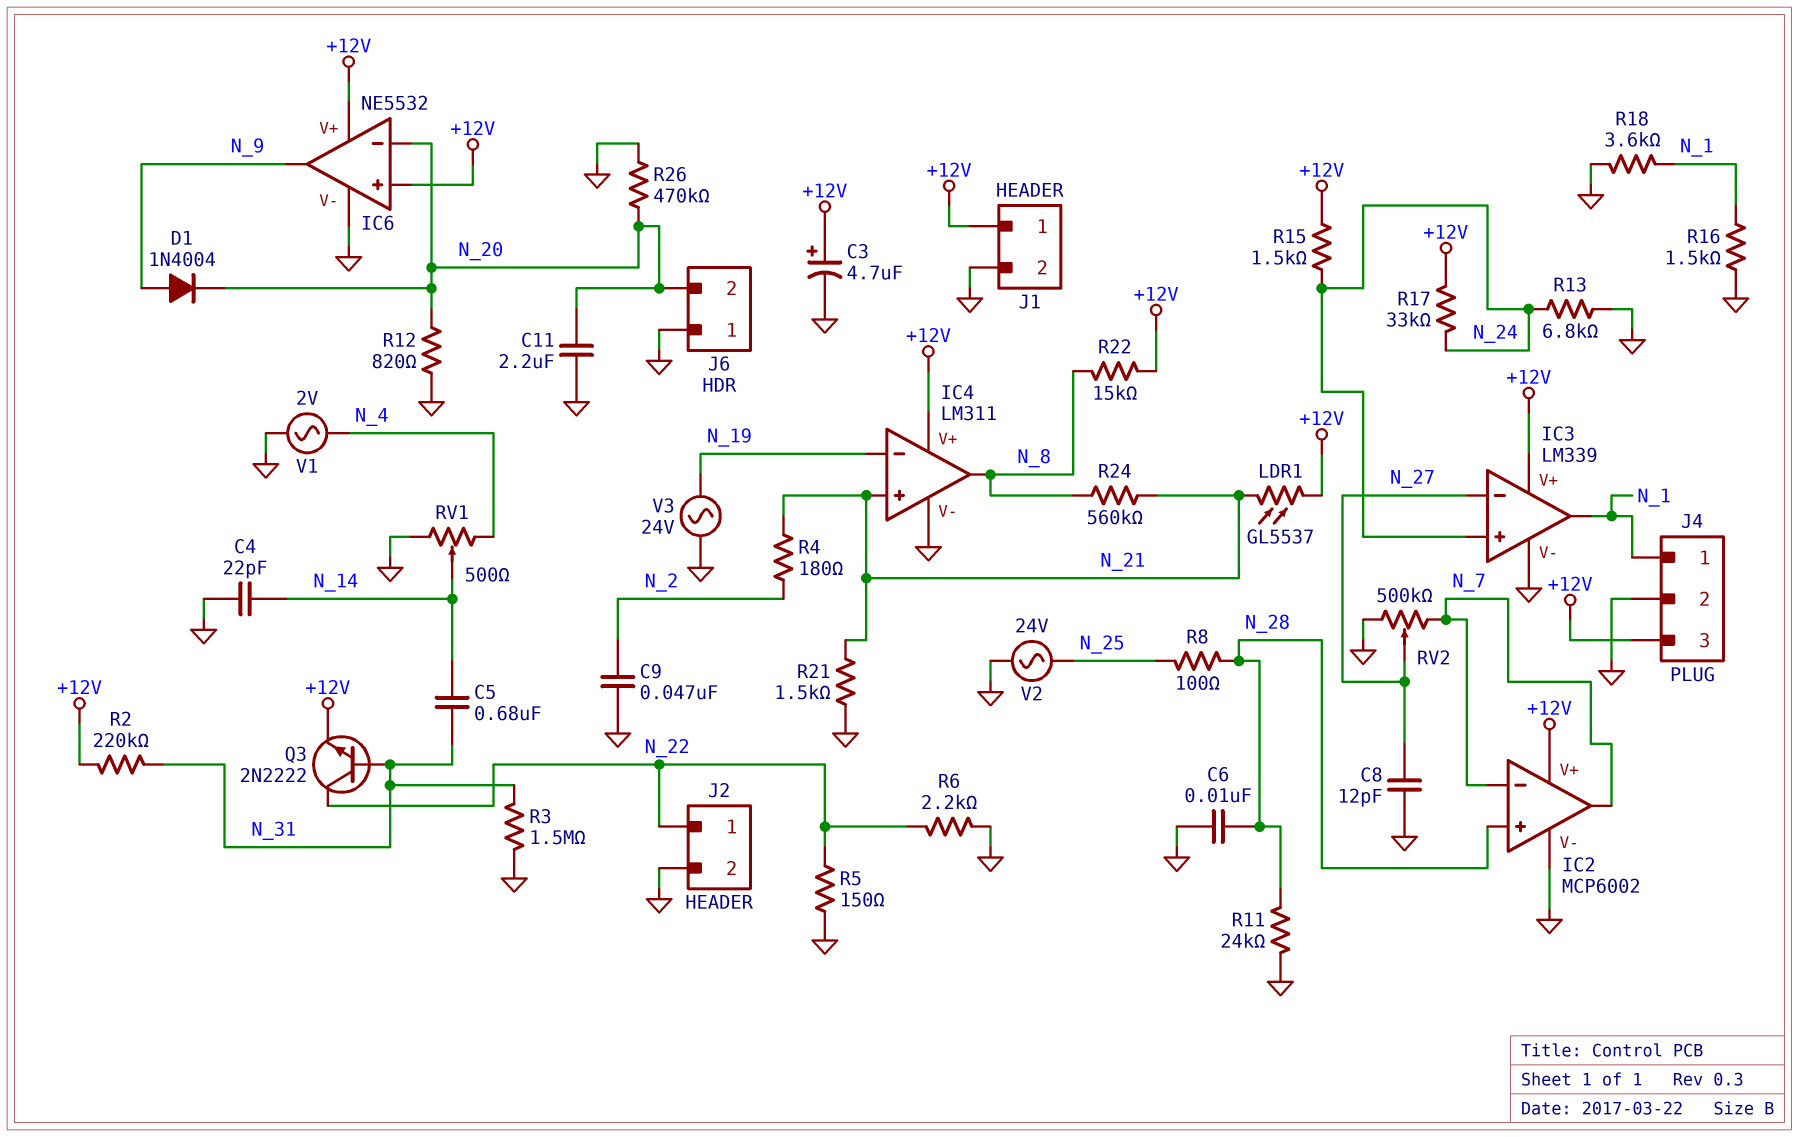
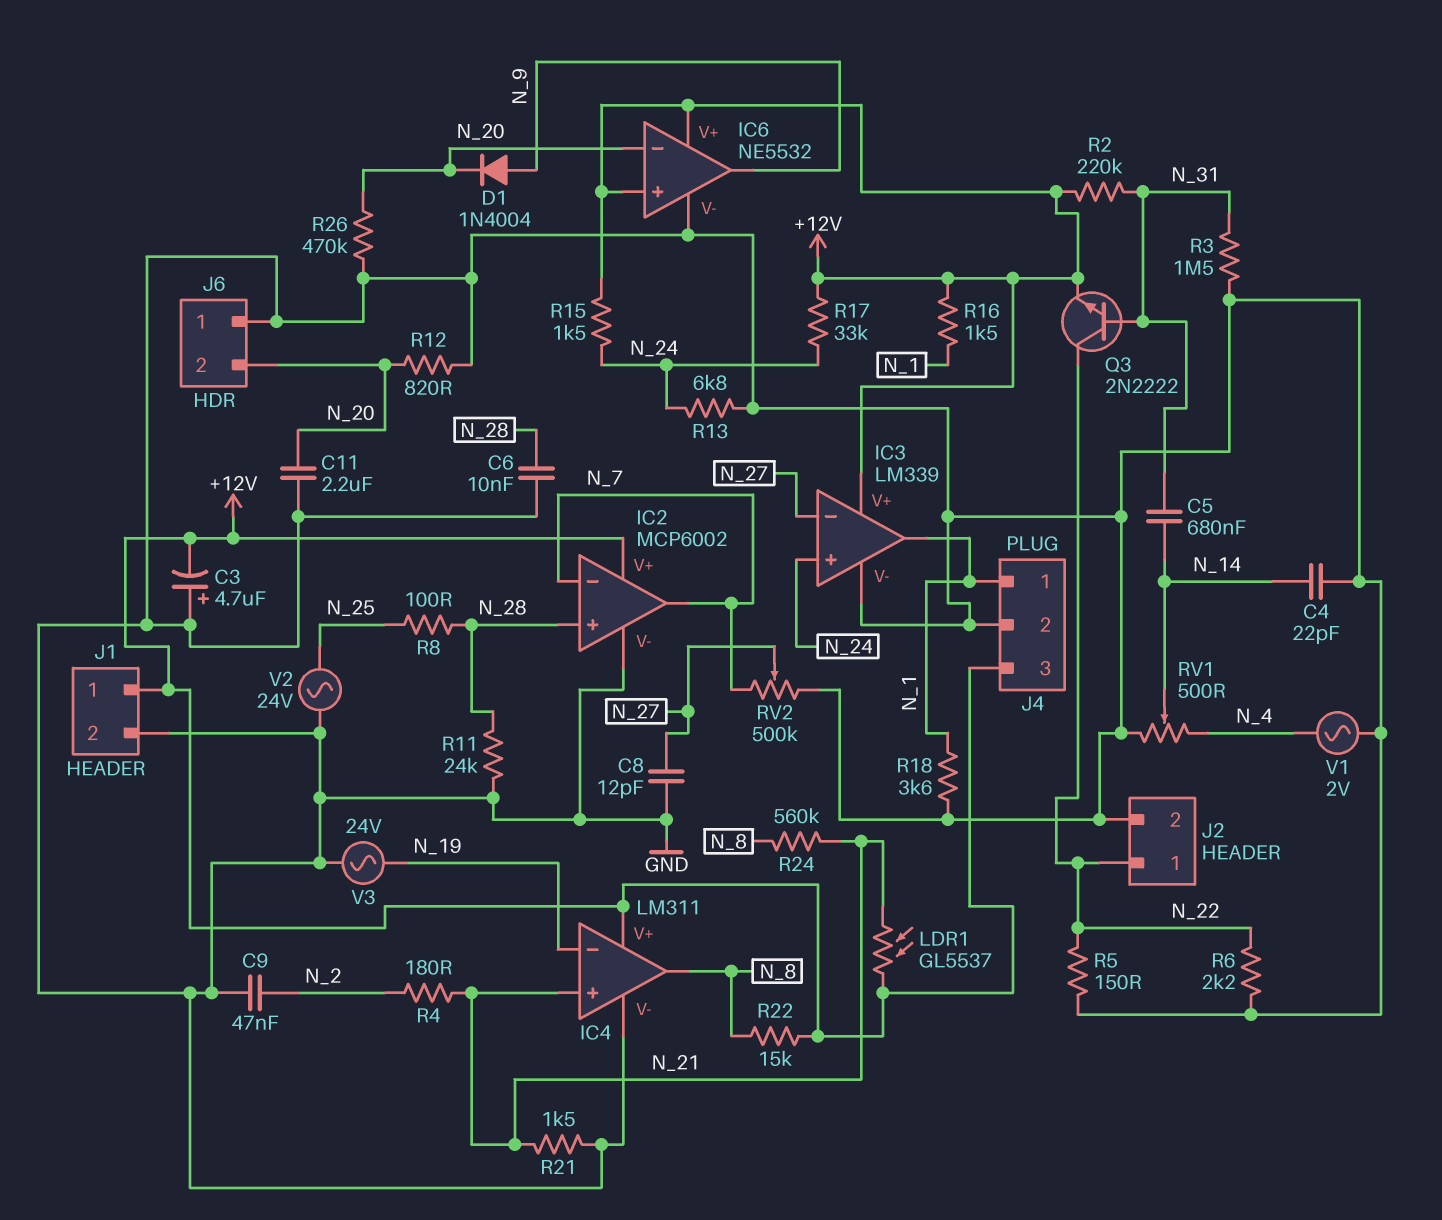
C3: 4.7uF (plus +12V, minus GND) -> 4.7uF (plus GND, minus +12V)
R16: 1.5k (GND, N_1) -> 1.5k (+12V, N_1)

